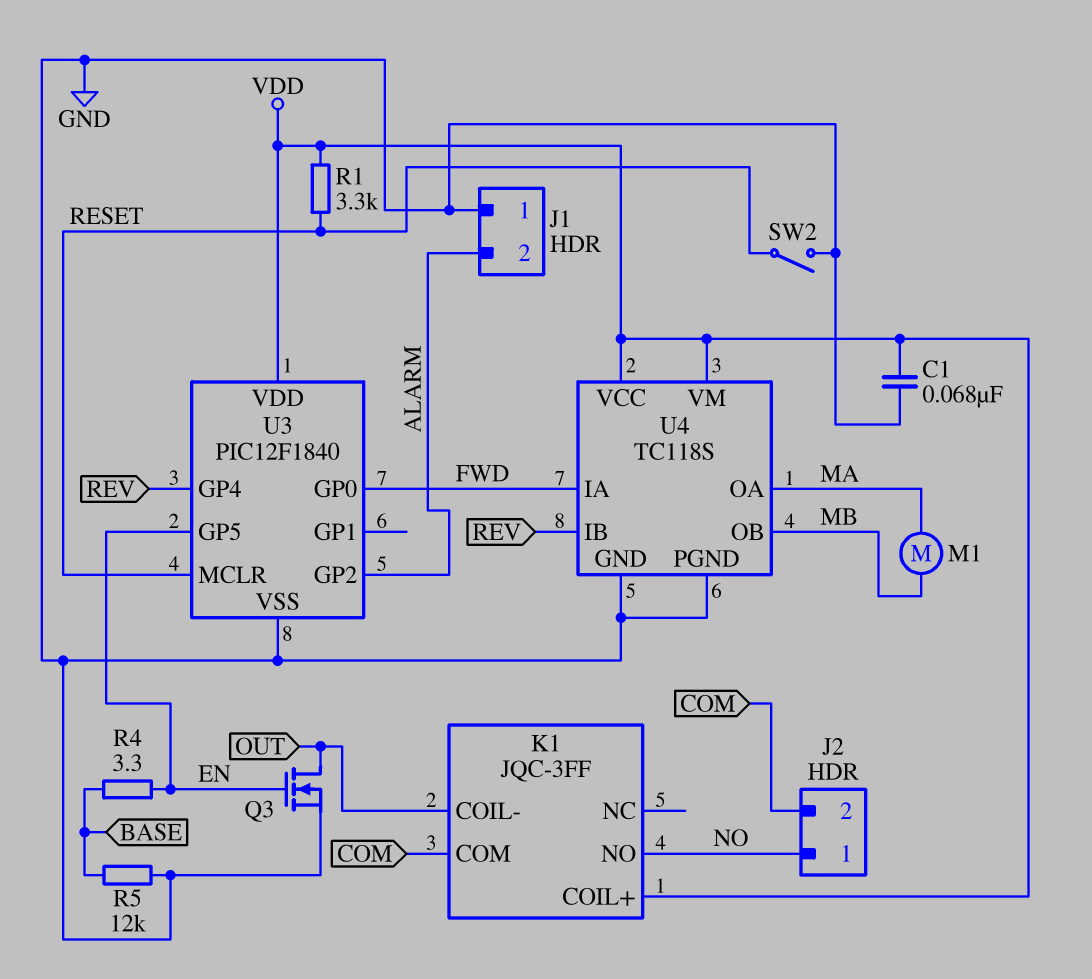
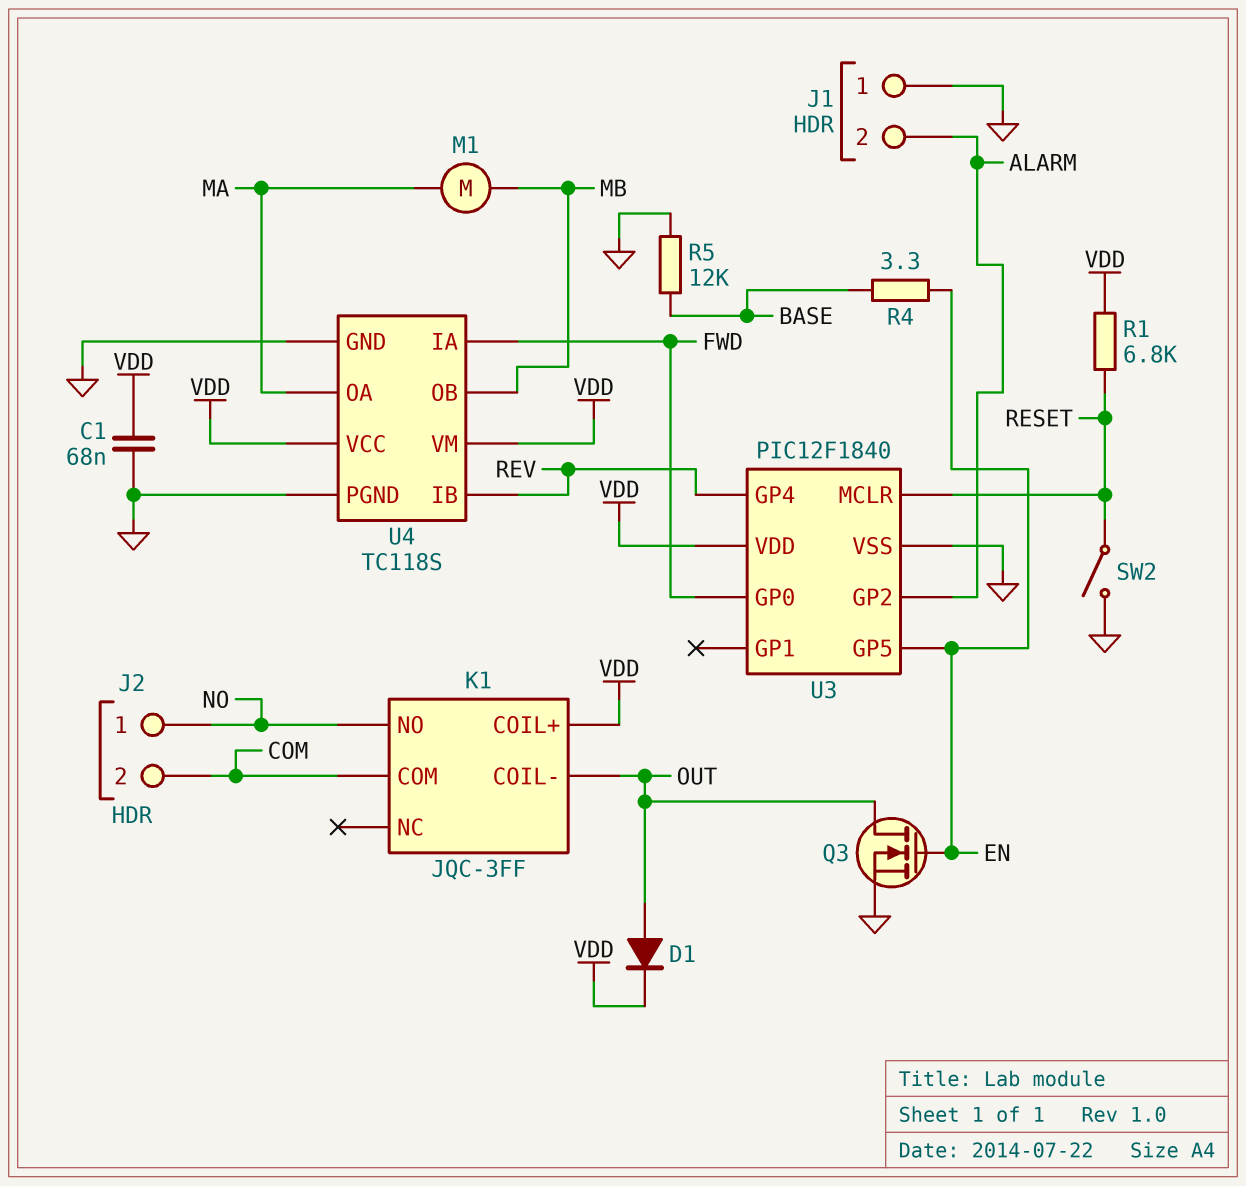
D1: none -> diode (A OUT, K VDD)
R1: 3.3k (RESET, VDD) -> 6.8k (RESET, VDD)

